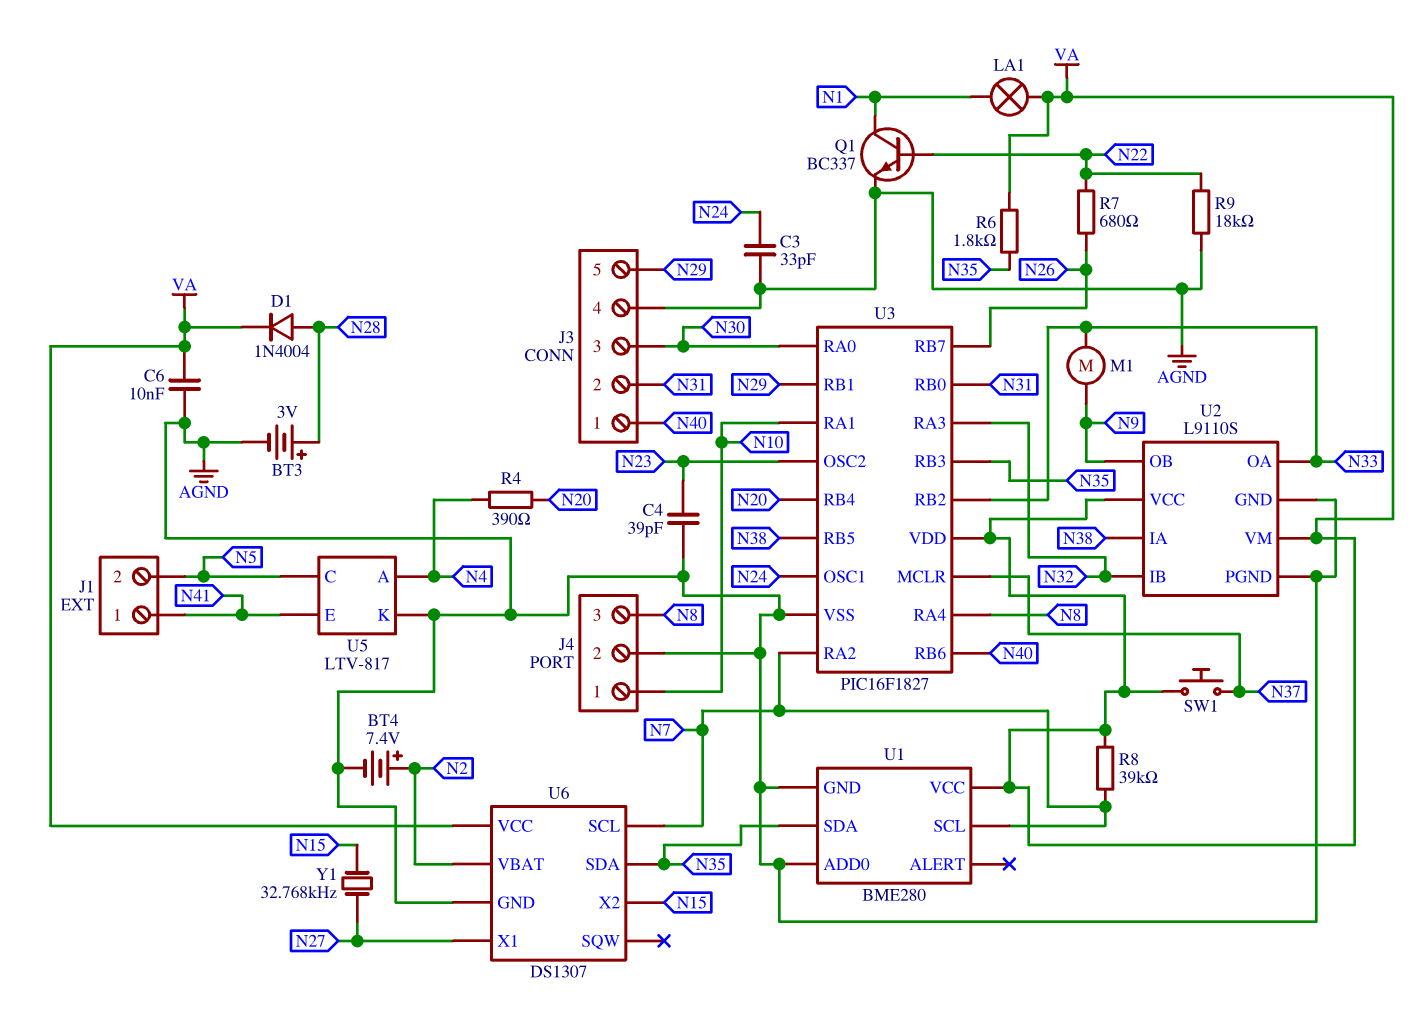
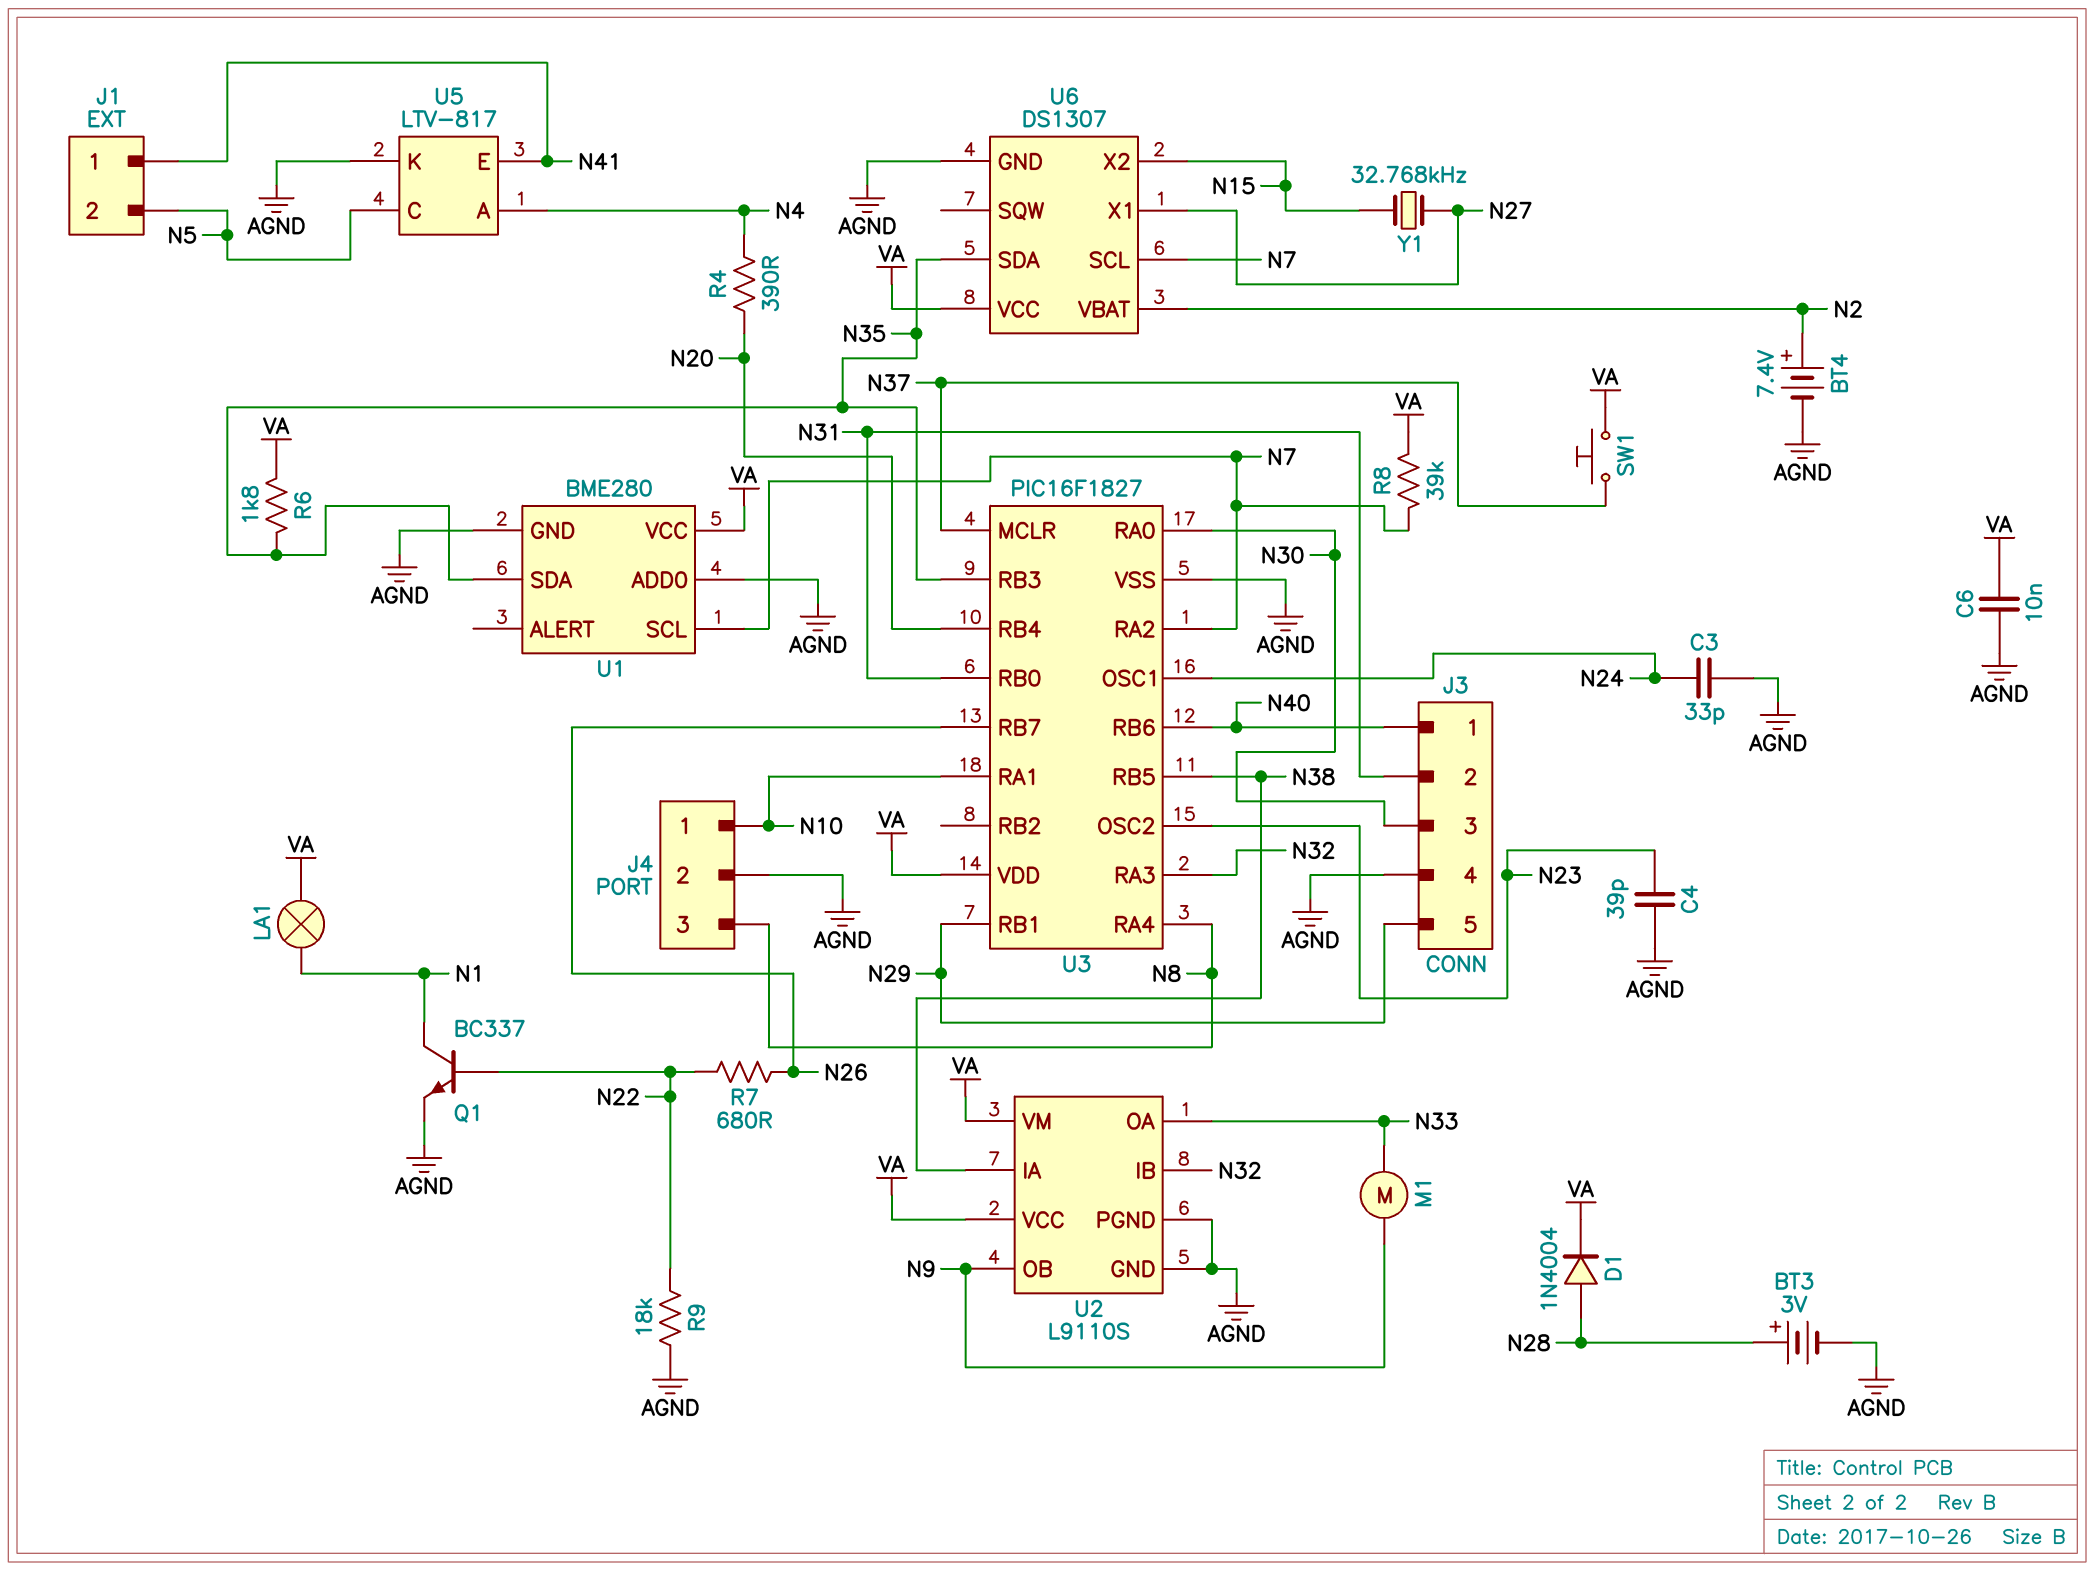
U3 pin RB2: N33 -> none

